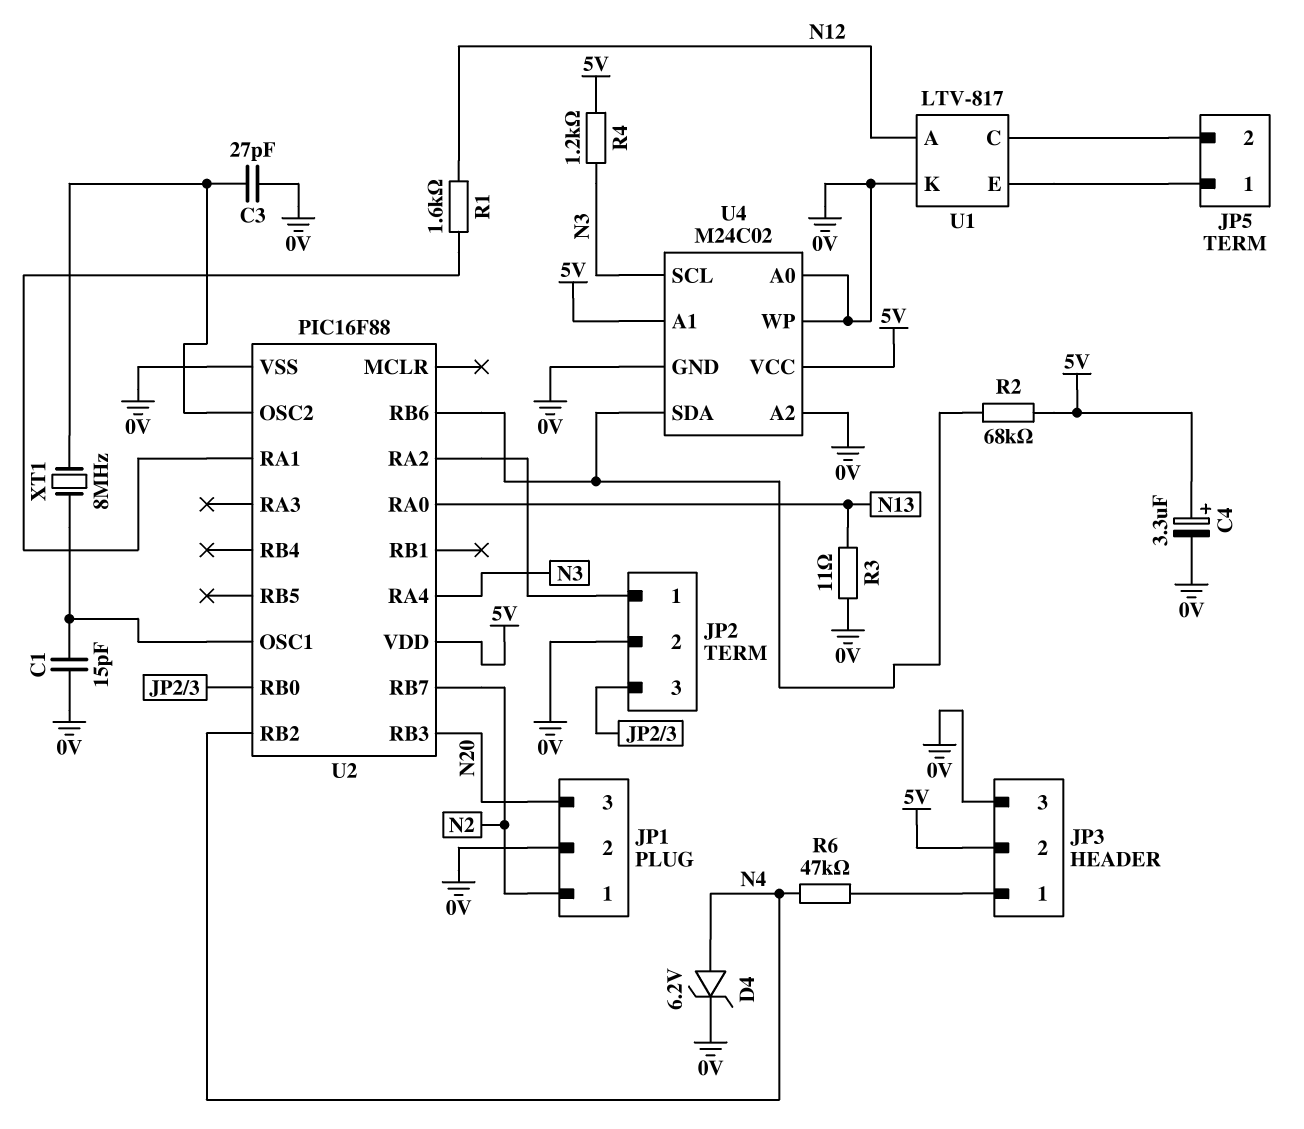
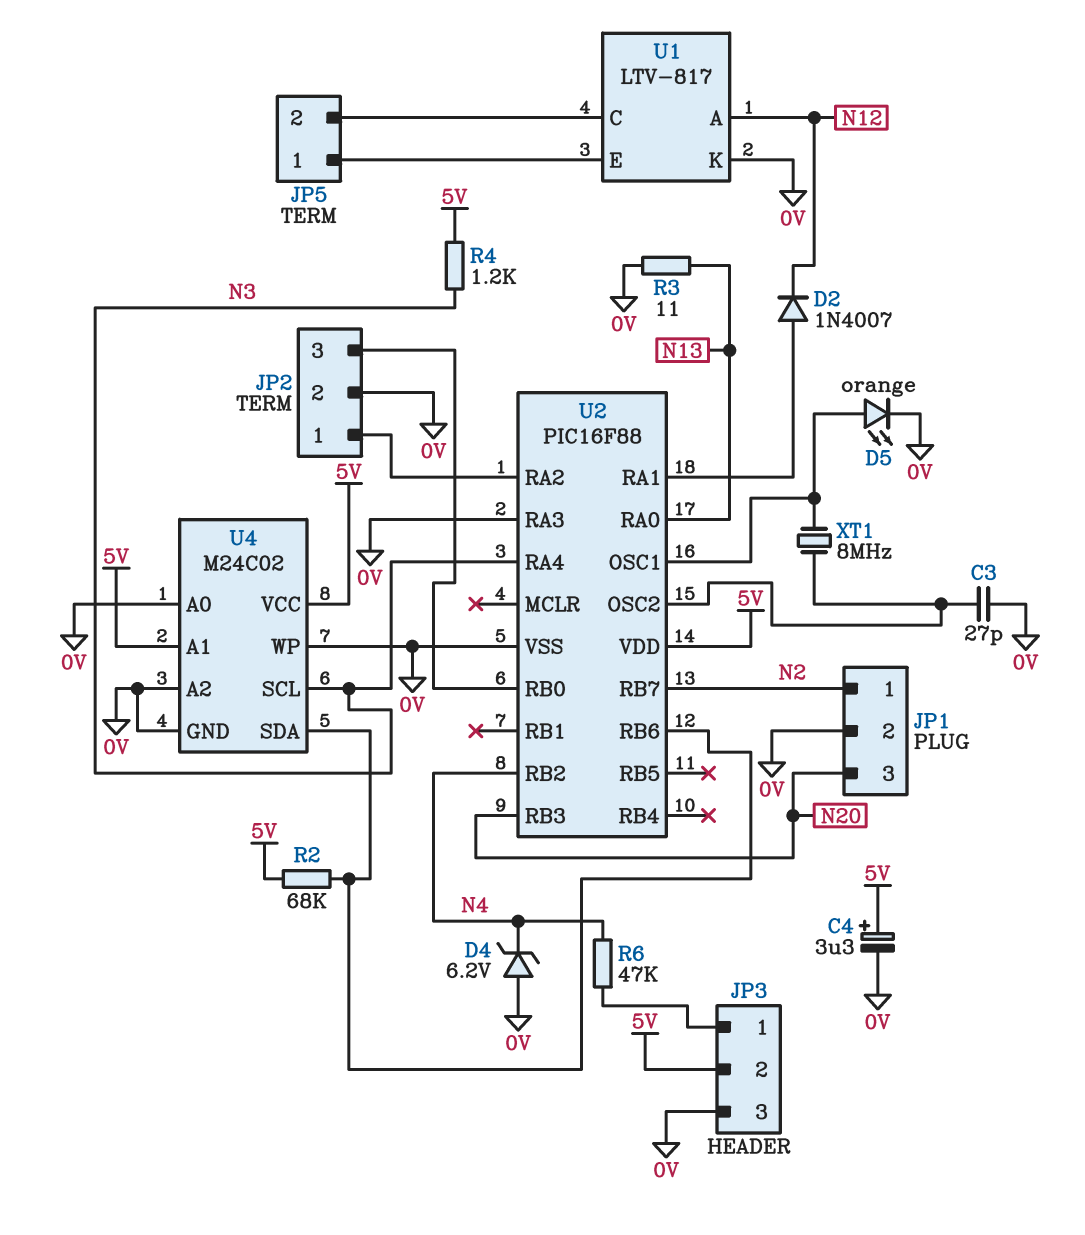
C1: 15pF (0V, U2/OSC1) -> none
D2: none -> diode 1N4007 (A U2/RA1, K N12)
D4: zener 6.2V (A N4, K 0V) -> zener 6.2V (A 0V, K N4)
D5: none -> LED orange (A U2/OSC1, K 0V)
R1: 1.6k (N12, U2/RA1) -> none
U2 pin RA3: none -> 0V

